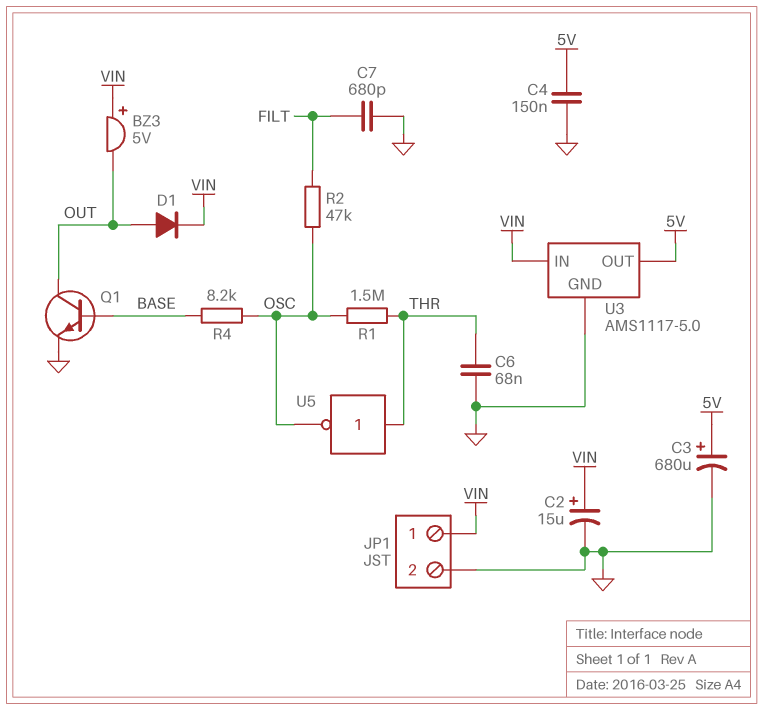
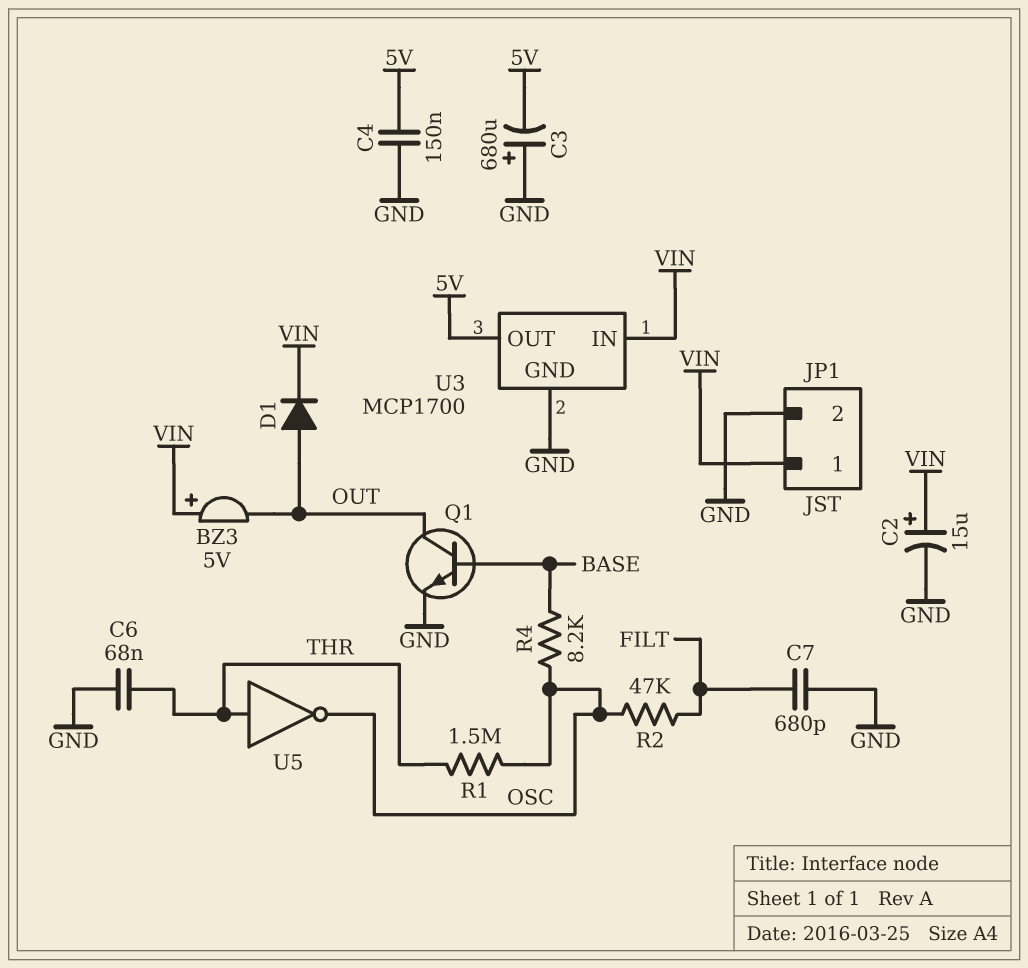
C3: 680uF (plus 5V, minus GND) -> 680uF (plus GND, minus 5V)
U3: AMS1117-5.0 -> MCP1700

